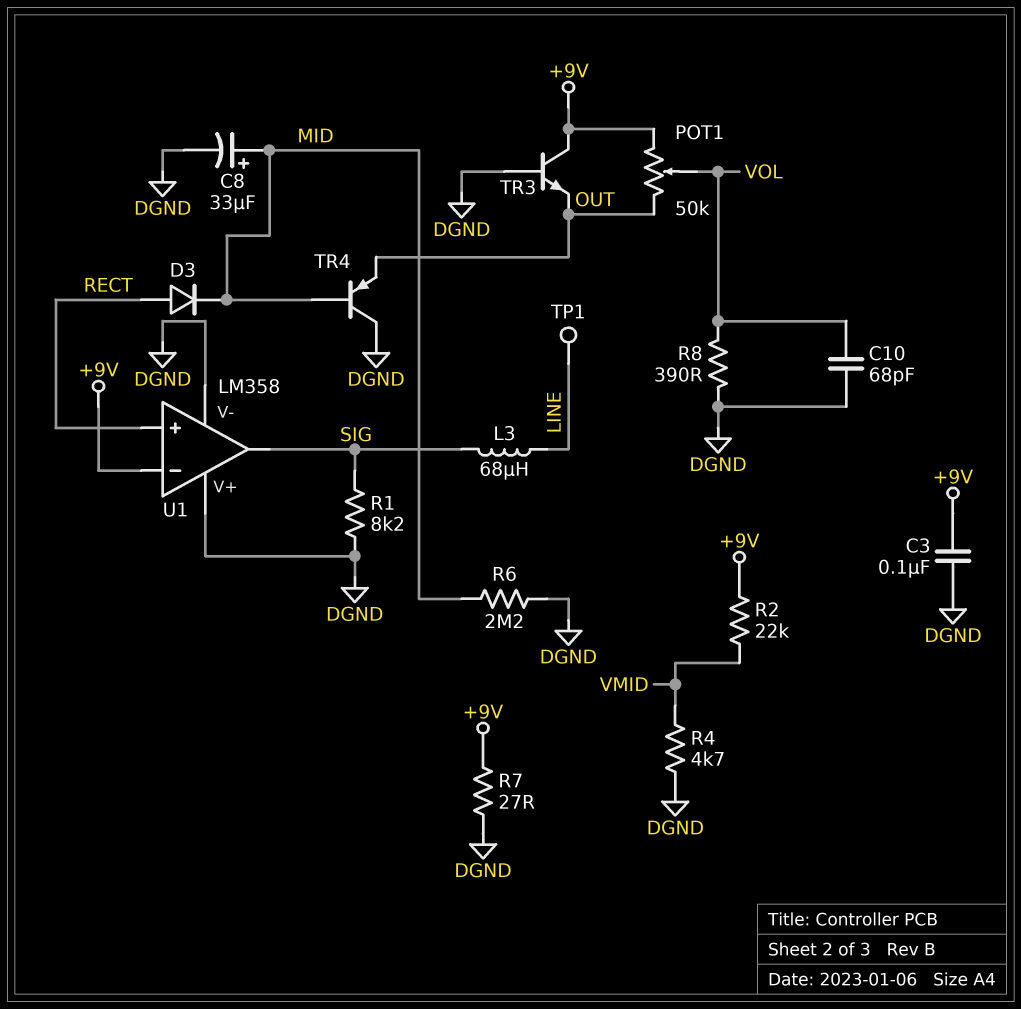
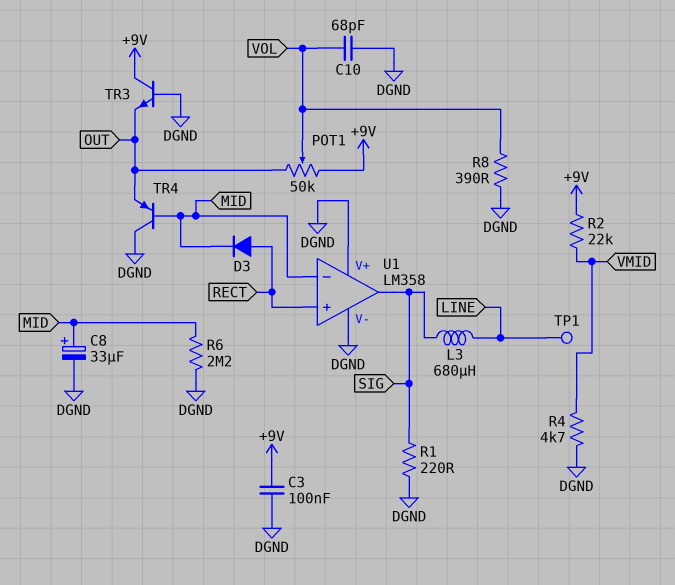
L3: 68uH (LINE, SIG) -> 680uH (LINE, SIG)
R1: 8.2k (DGND, SIG) -> 220 (DGND, SIG)
R7: 27 (+9V, DGND) -> none
U1 pin in-: +9V -> MID

